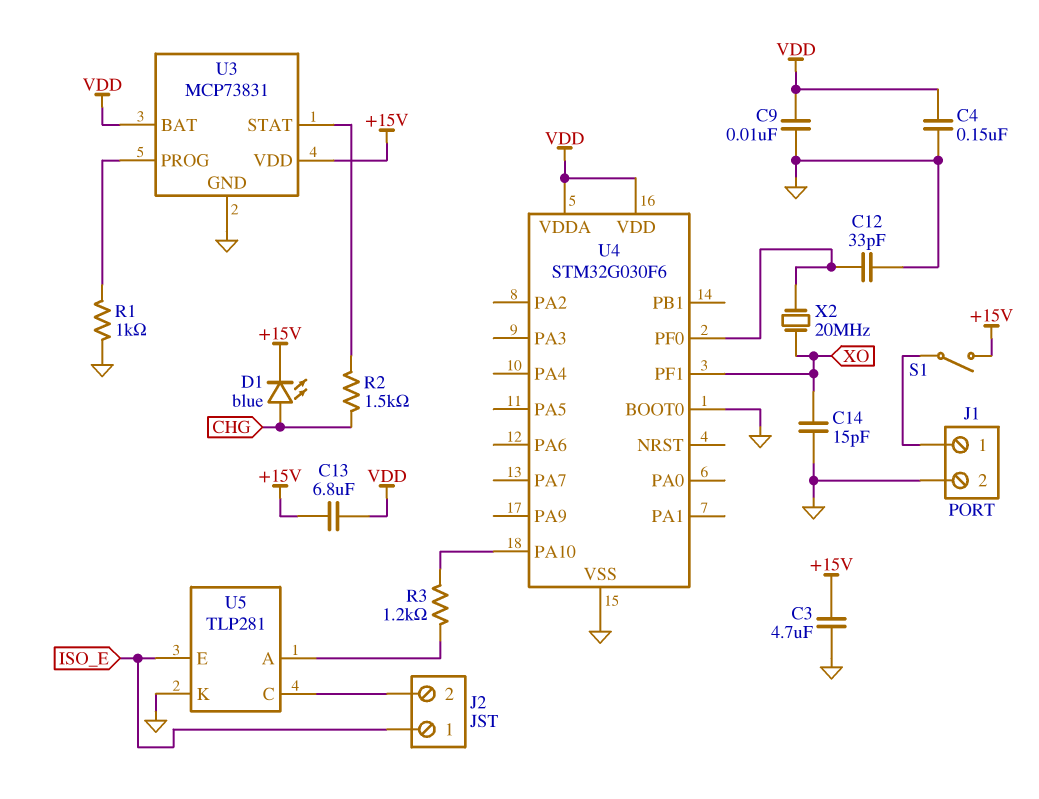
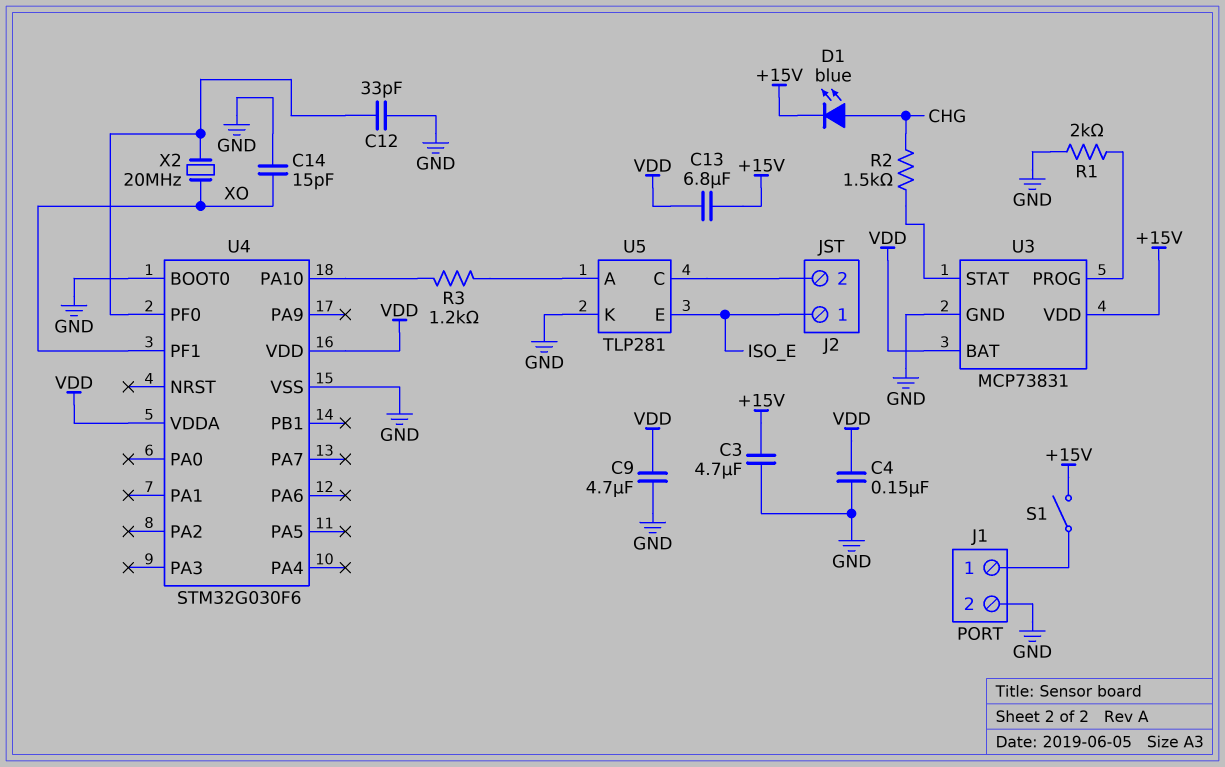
C9: 10nF (GND, VDD) -> 4.7uF (GND, VDD)
R1: 1k (GND, U3/PROG) -> 2k (GND, U3/PROG)

